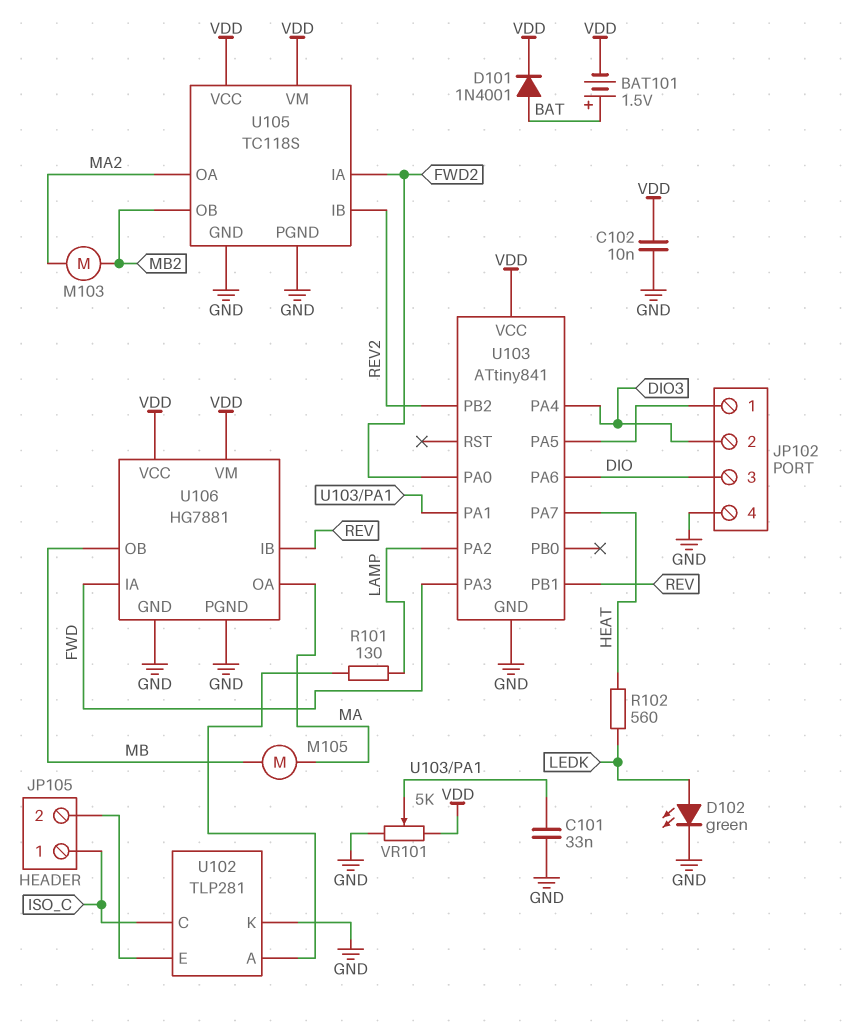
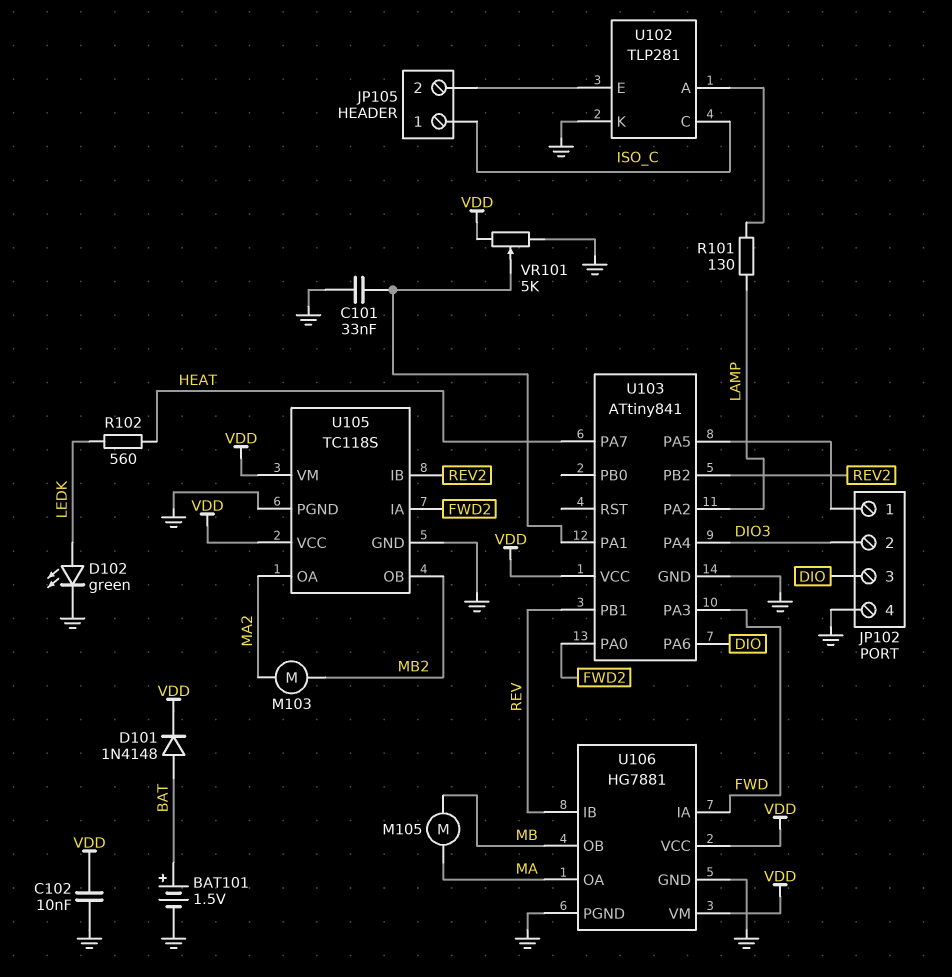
BAT101: 1.5V (plus BAT, minus VDD) -> 1.5V (plus BAT, minus GND)
D101: diode 1N4001 (A BAT, K VDD) -> diode 1N4148 (A BAT, K VDD)

